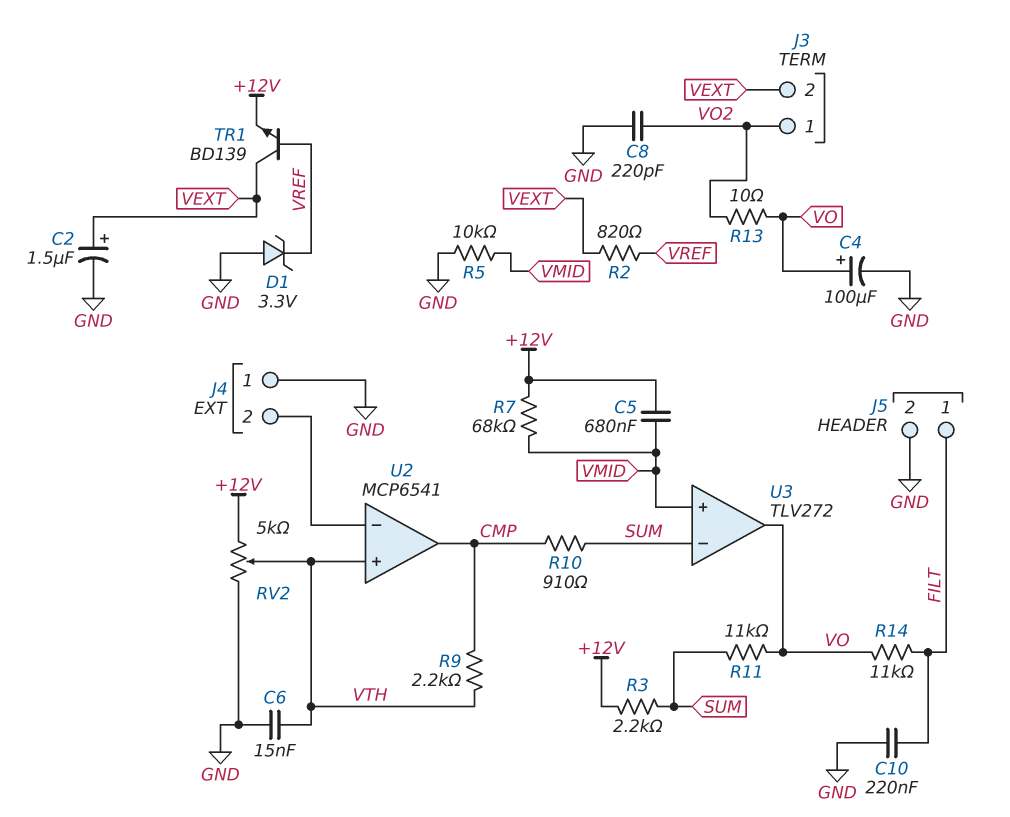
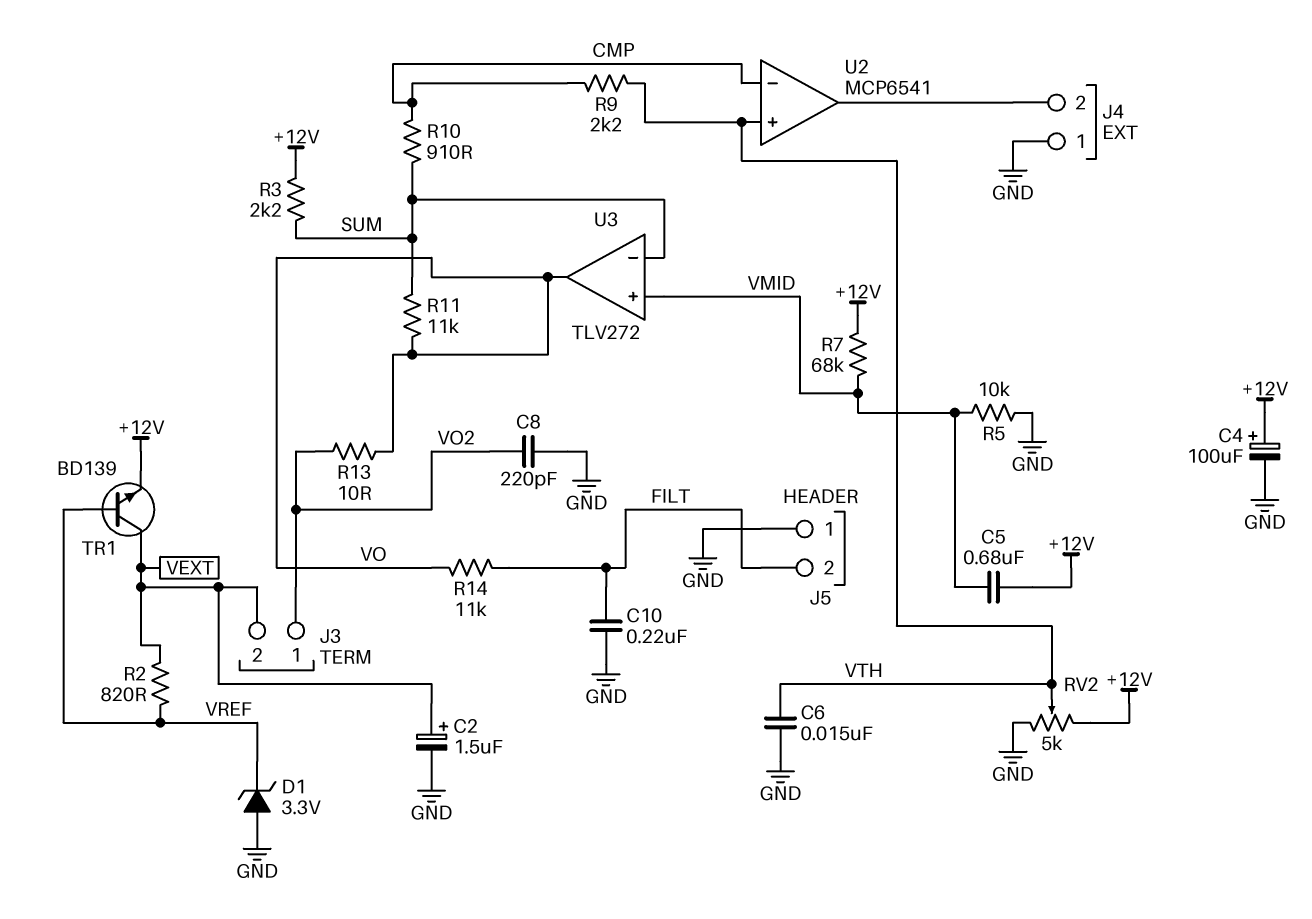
C4: 100uF (plus VO, minus GND) -> 100uF (plus +12V, minus GND)
J5 pin 1: FILT -> GND
J5 pin 2: GND -> FILT
U2 pin in-: J4/2 -> CMP
U2 pin out: CMP -> J4/2

